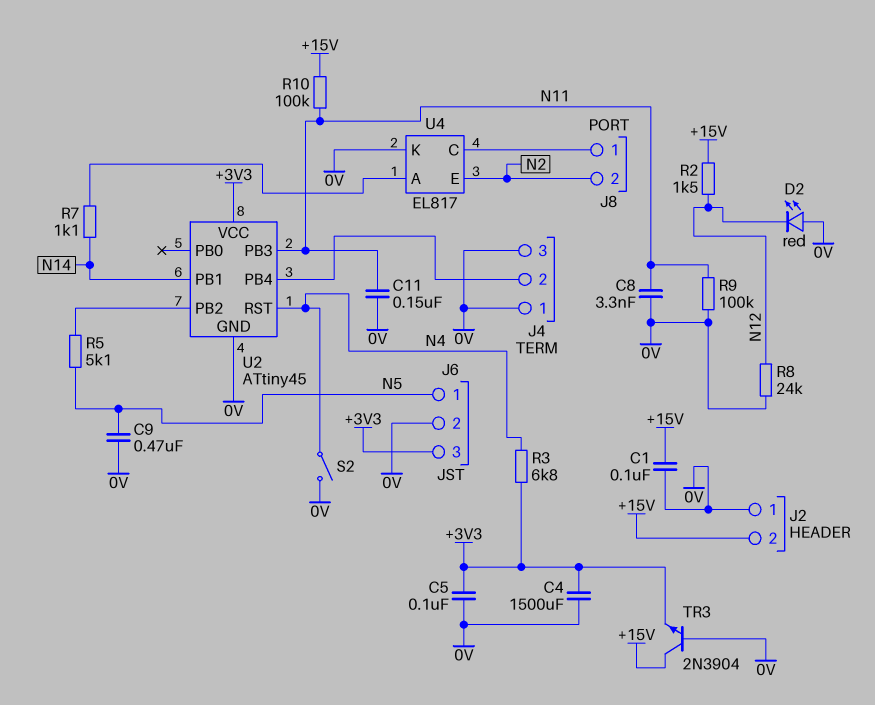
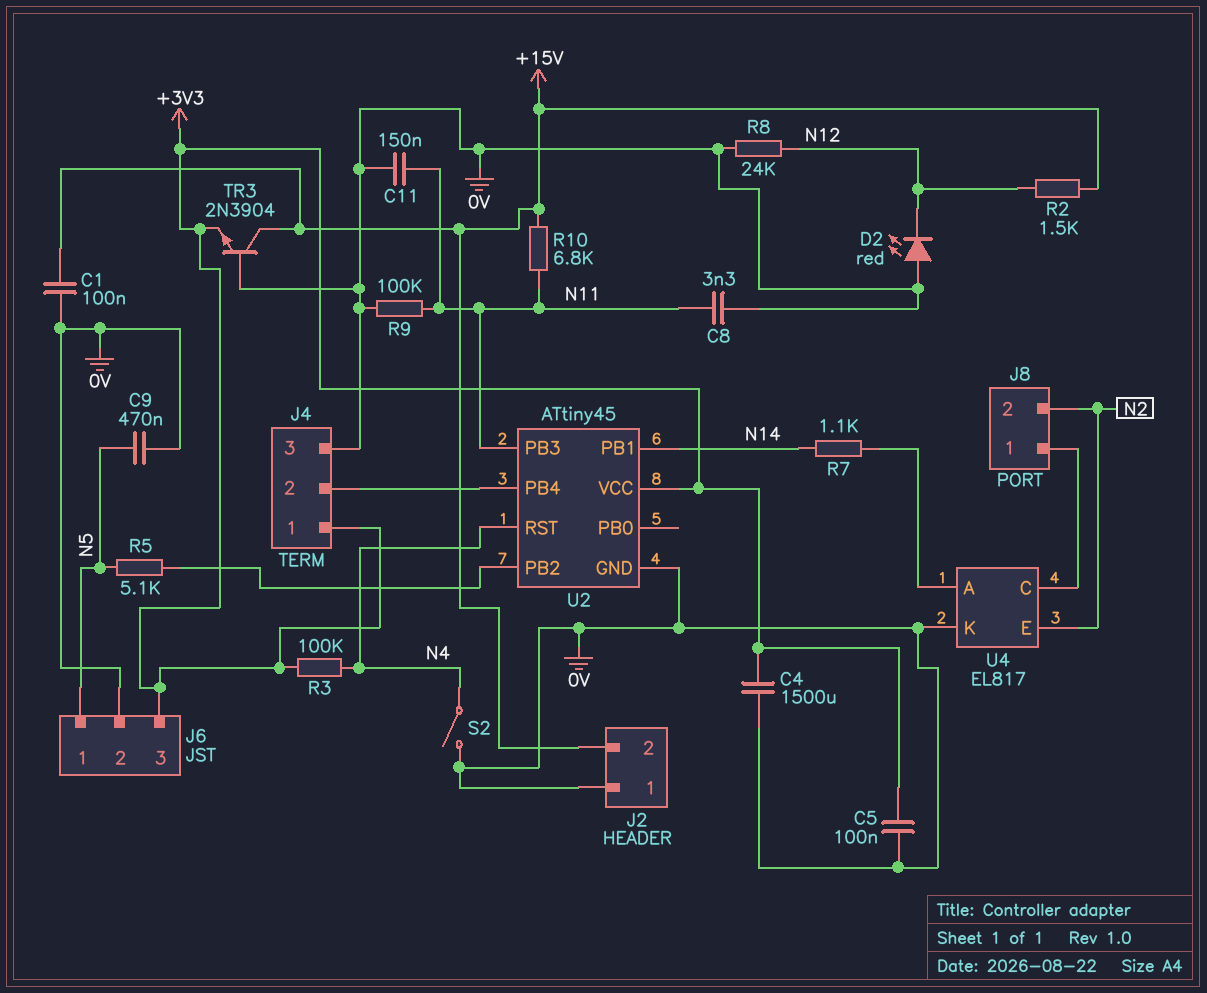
J4 pin 1: 0V -> +3V3
R3: 6.8k (+3V3, N4) -> 100k (+3V3, N4)
R10: 100k (+15V, N11) -> 6.8k (+15V, N11)

